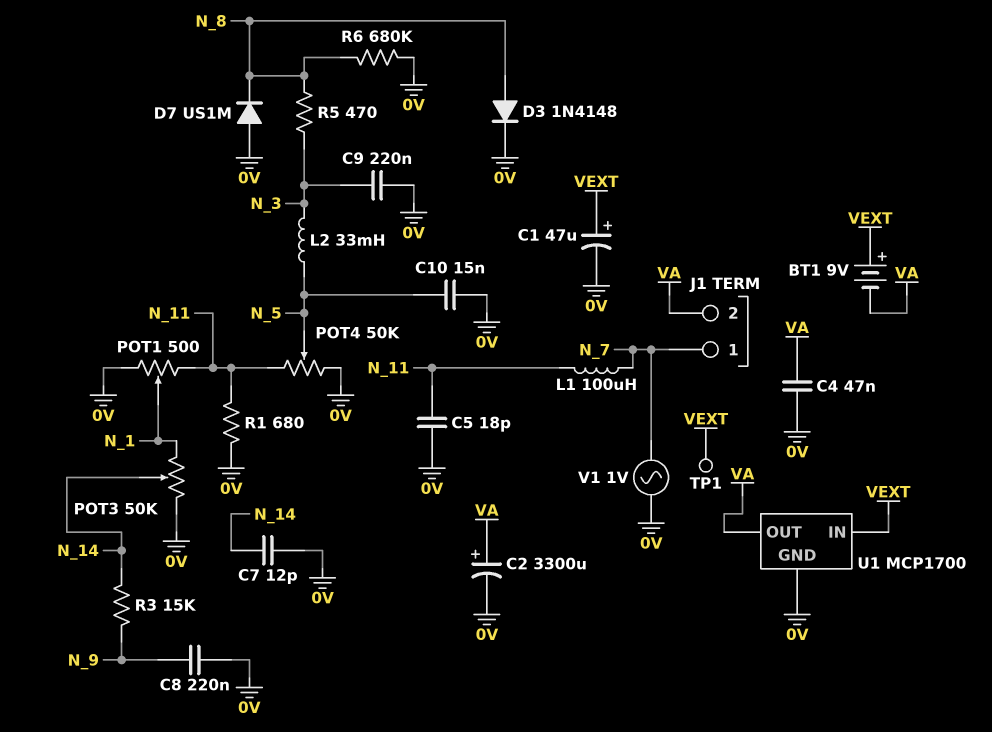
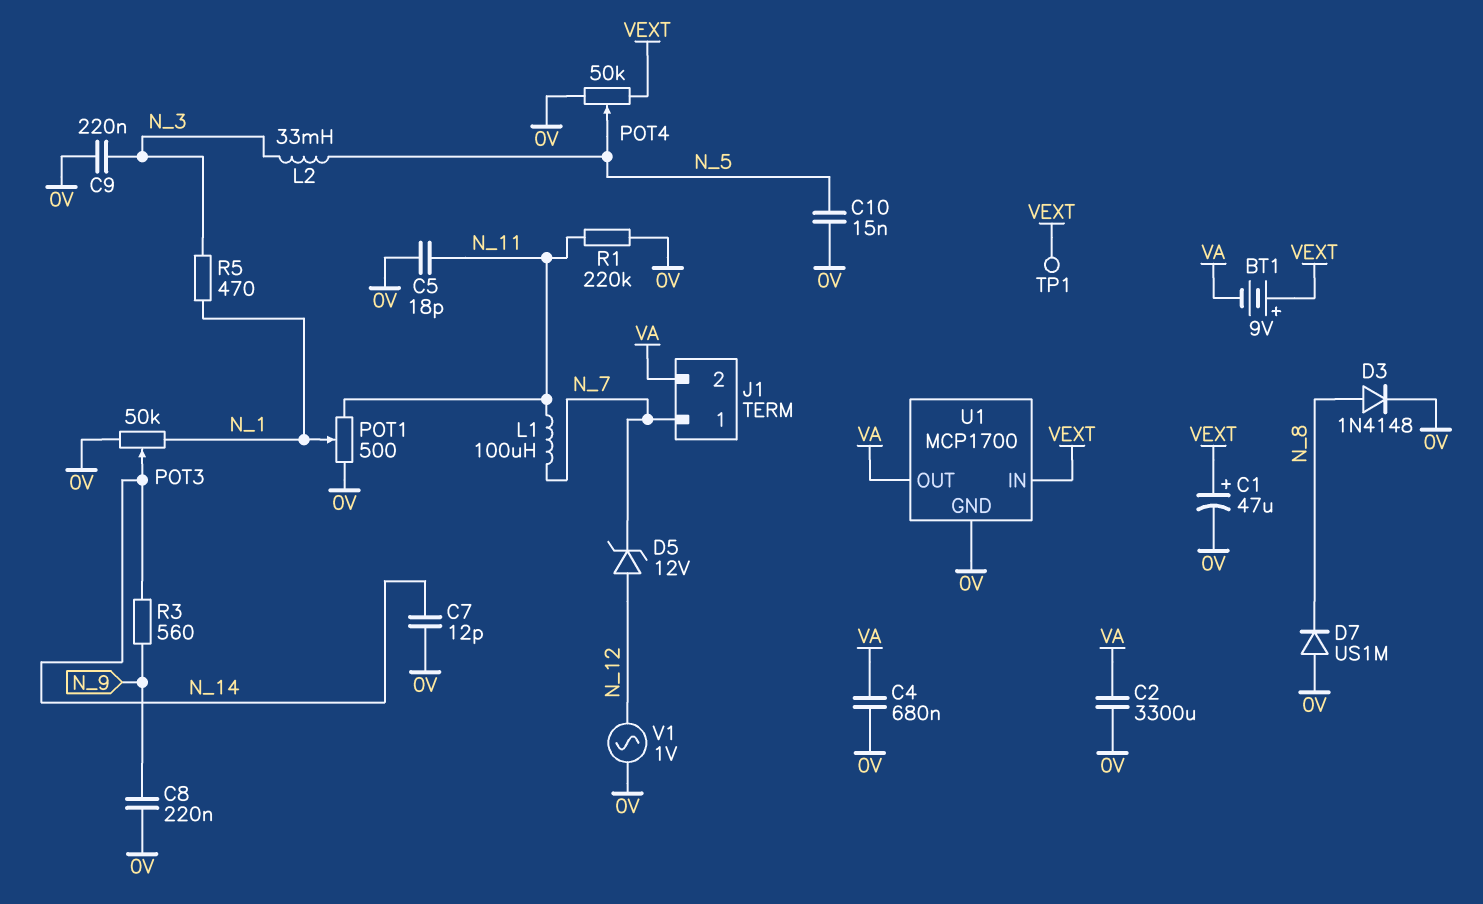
C2: 3300uF (plus VA, minus 0V) -> 3300uF (0V, VA)
C4: 47nF (0V, VA) -> 680nF (0V, VA)
D5: none -> zener 12V (A N_12, K N_7)
POT4: 50k (0V, N_11, wiper N_5) -> 50k (0V, VEXT, wiper N_5)
R1: 680 (0V, N_11) -> 220k (0V, N_11)
R3: 15k (N_9, N_14) -> 560 (N_9, N_14)
R5: 470 (N_3, N_8) -> 470 (N_1, N_3)
R6: 680k (0V, N_8) -> none
V1: AC 1V (0V, N_7) -> AC 1V (0V, N_12)

